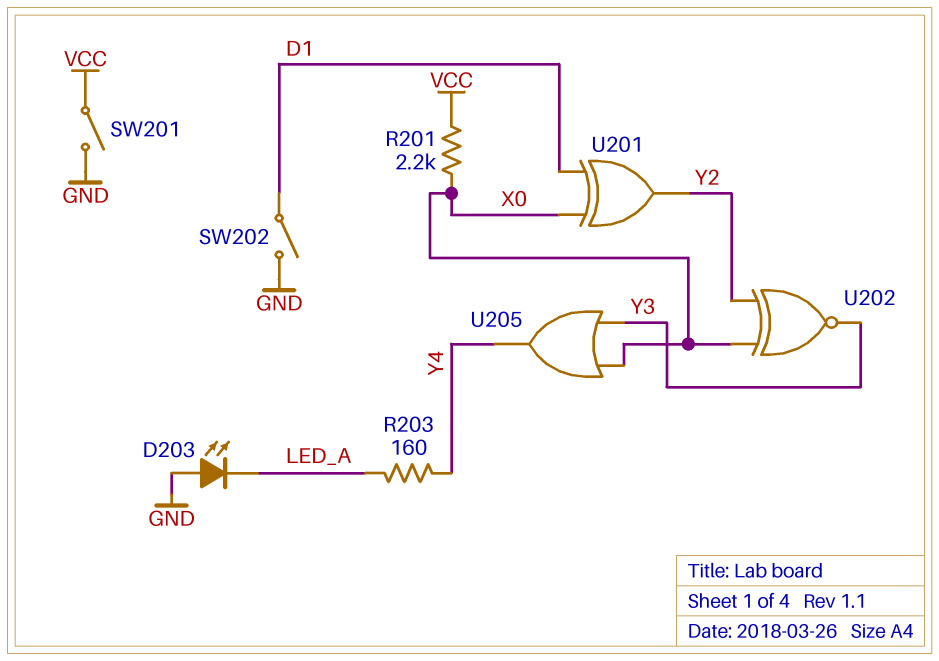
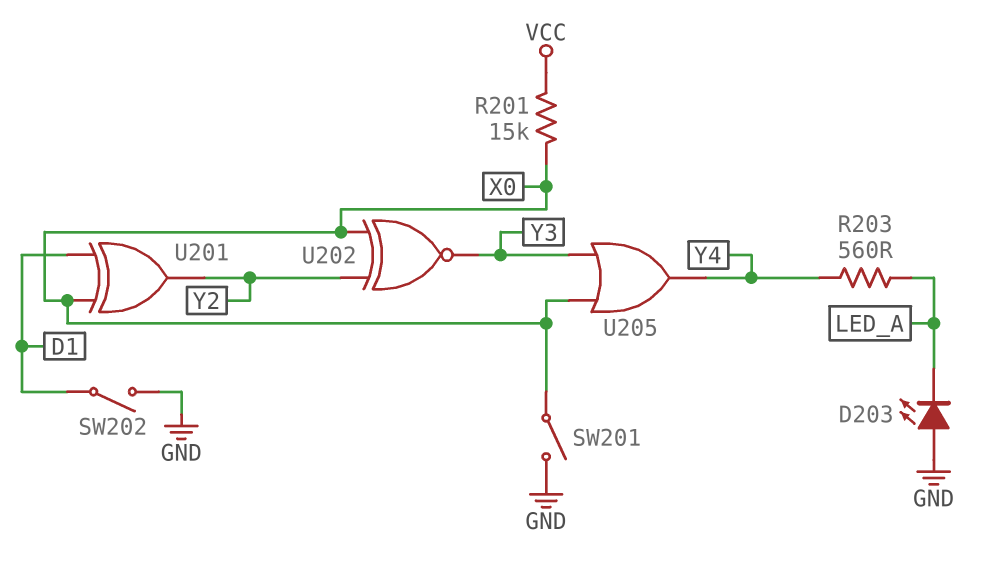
R201: 2.2k (VCC, X0) -> 15k (VCC, X0)
R203: 160 (LED_A, Y4) -> 560 (LED_A, Y4)
SW201: switch (GND, VCC) -> switch (GND, X0)

